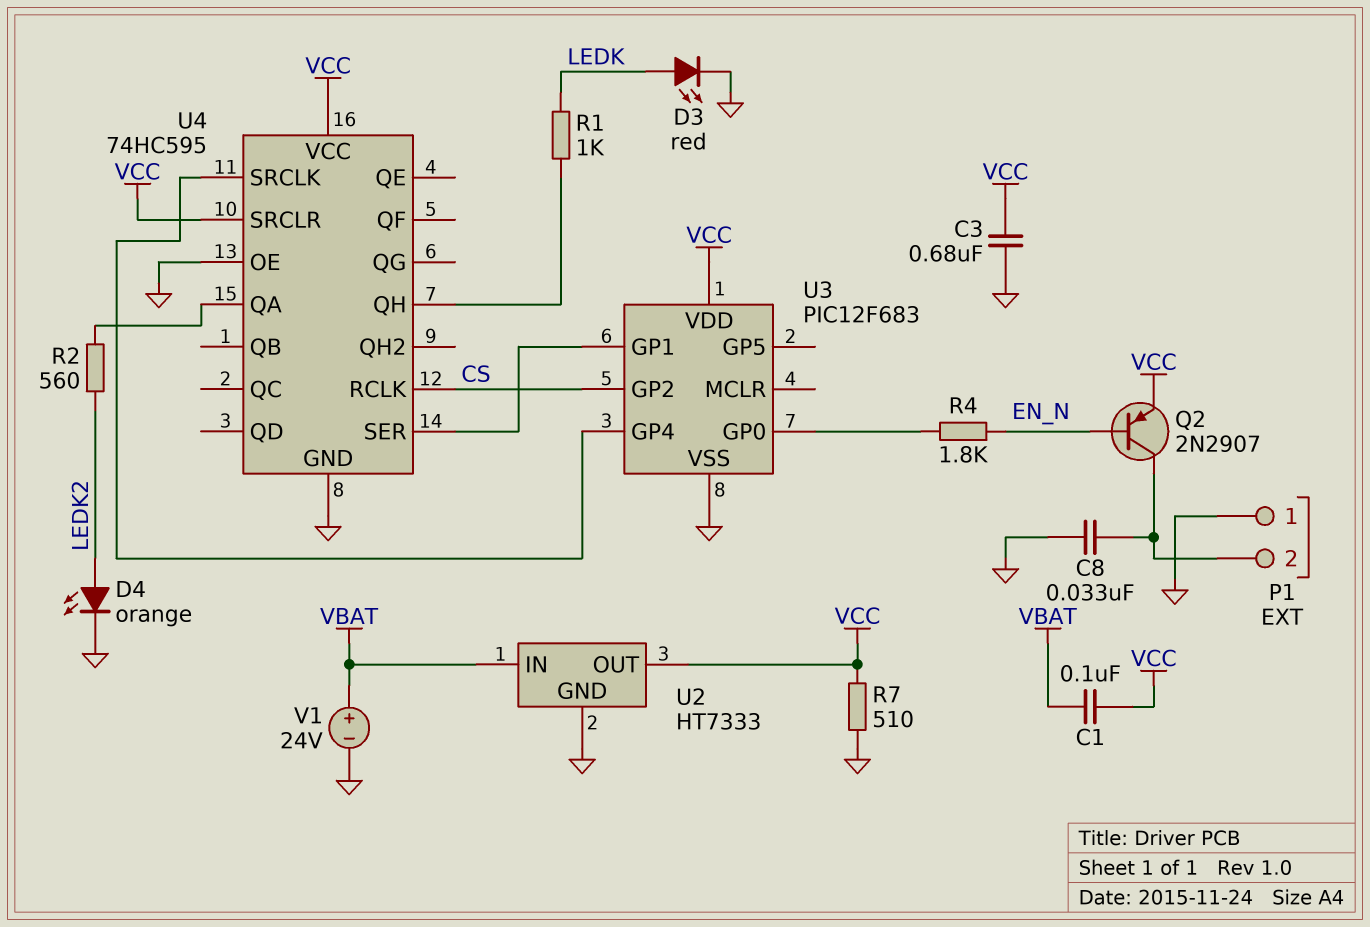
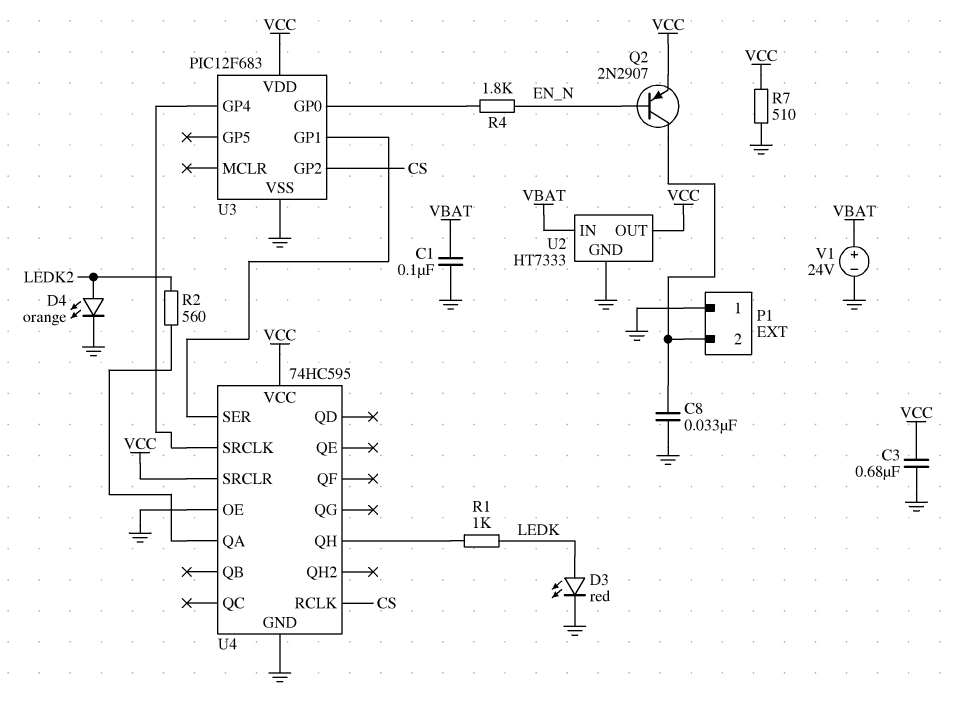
C1: 100nF (VBAT, VCC) -> 100nF (GND, VBAT)

